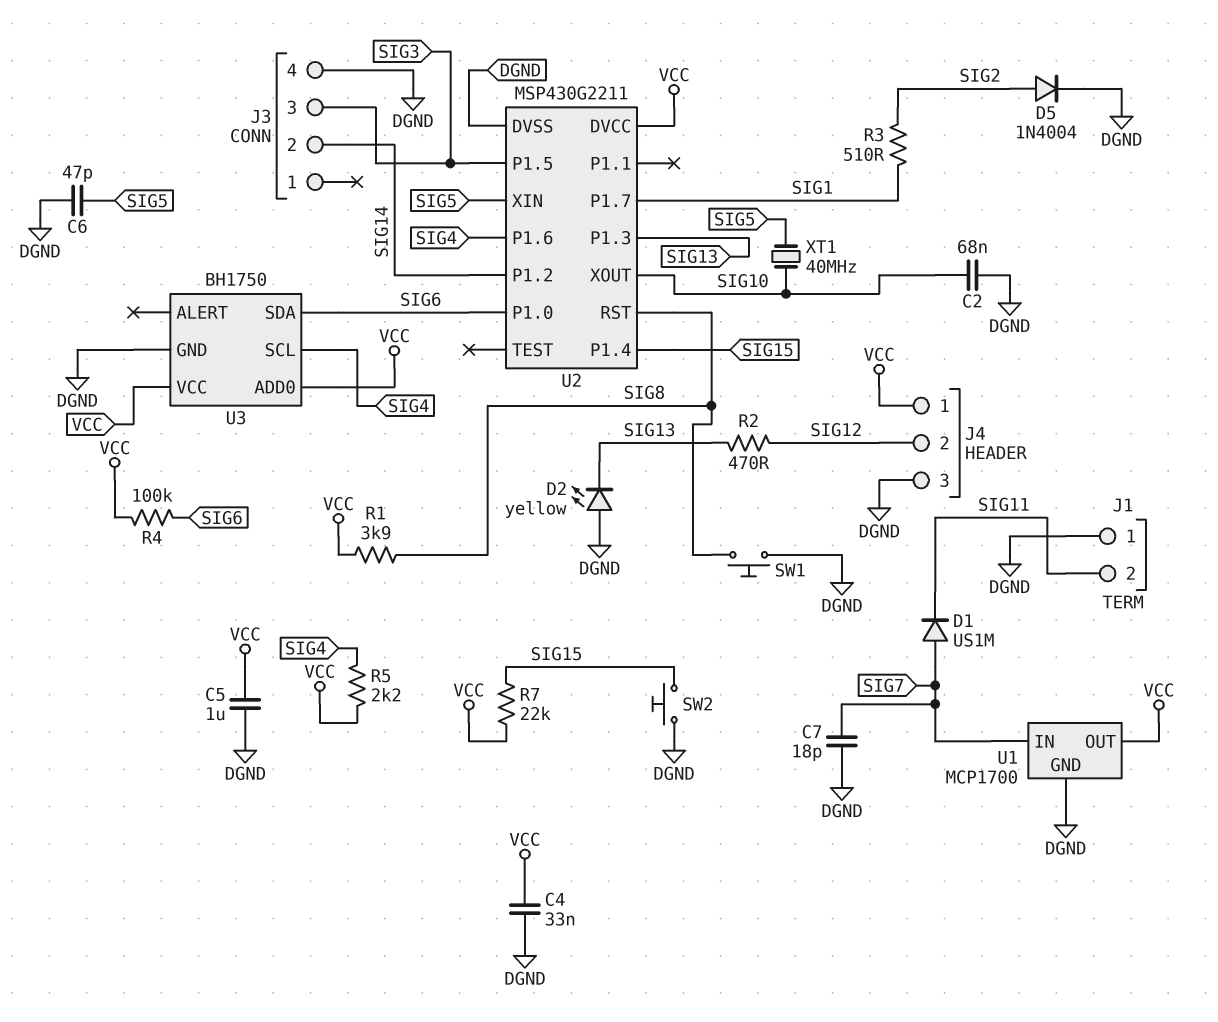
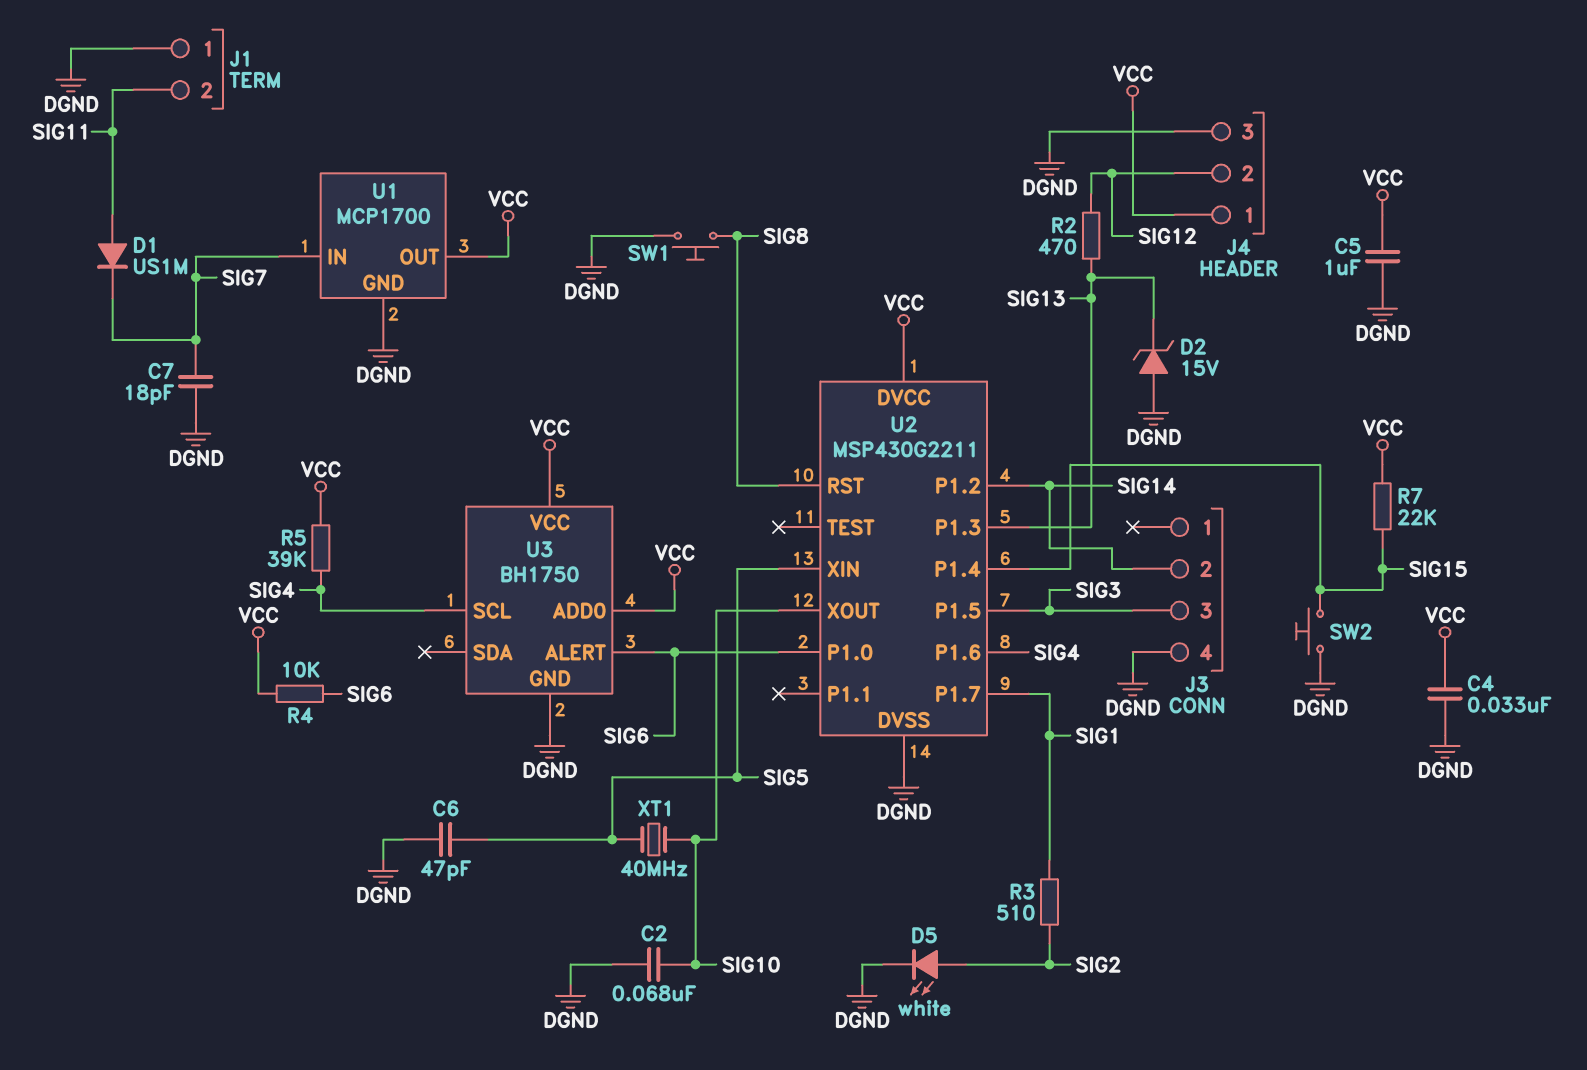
D1: diode US1M (A SIG7, K SIG11) -> diode US1M (A SIG11, K SIG7)
D2: LED yellow (A DGND, K SIG13) -> zener 15V (A DGND, K SIG13)
D5: diode 1N4004 (A SIG2, K DGND) -> LED white (A SIG2, K DGND)
R1: 3.9k (SIG8, VCC) -> none
R4: 100k (SIG6, VCC) -> 10k (SIG6, VCC)
R5: 2.2k (SIG4, VCC) -> 39k (SIG4, VCC)
U3 pin ALERT: none -> SIG6
U3 pin SDA: SIG6 -> none

